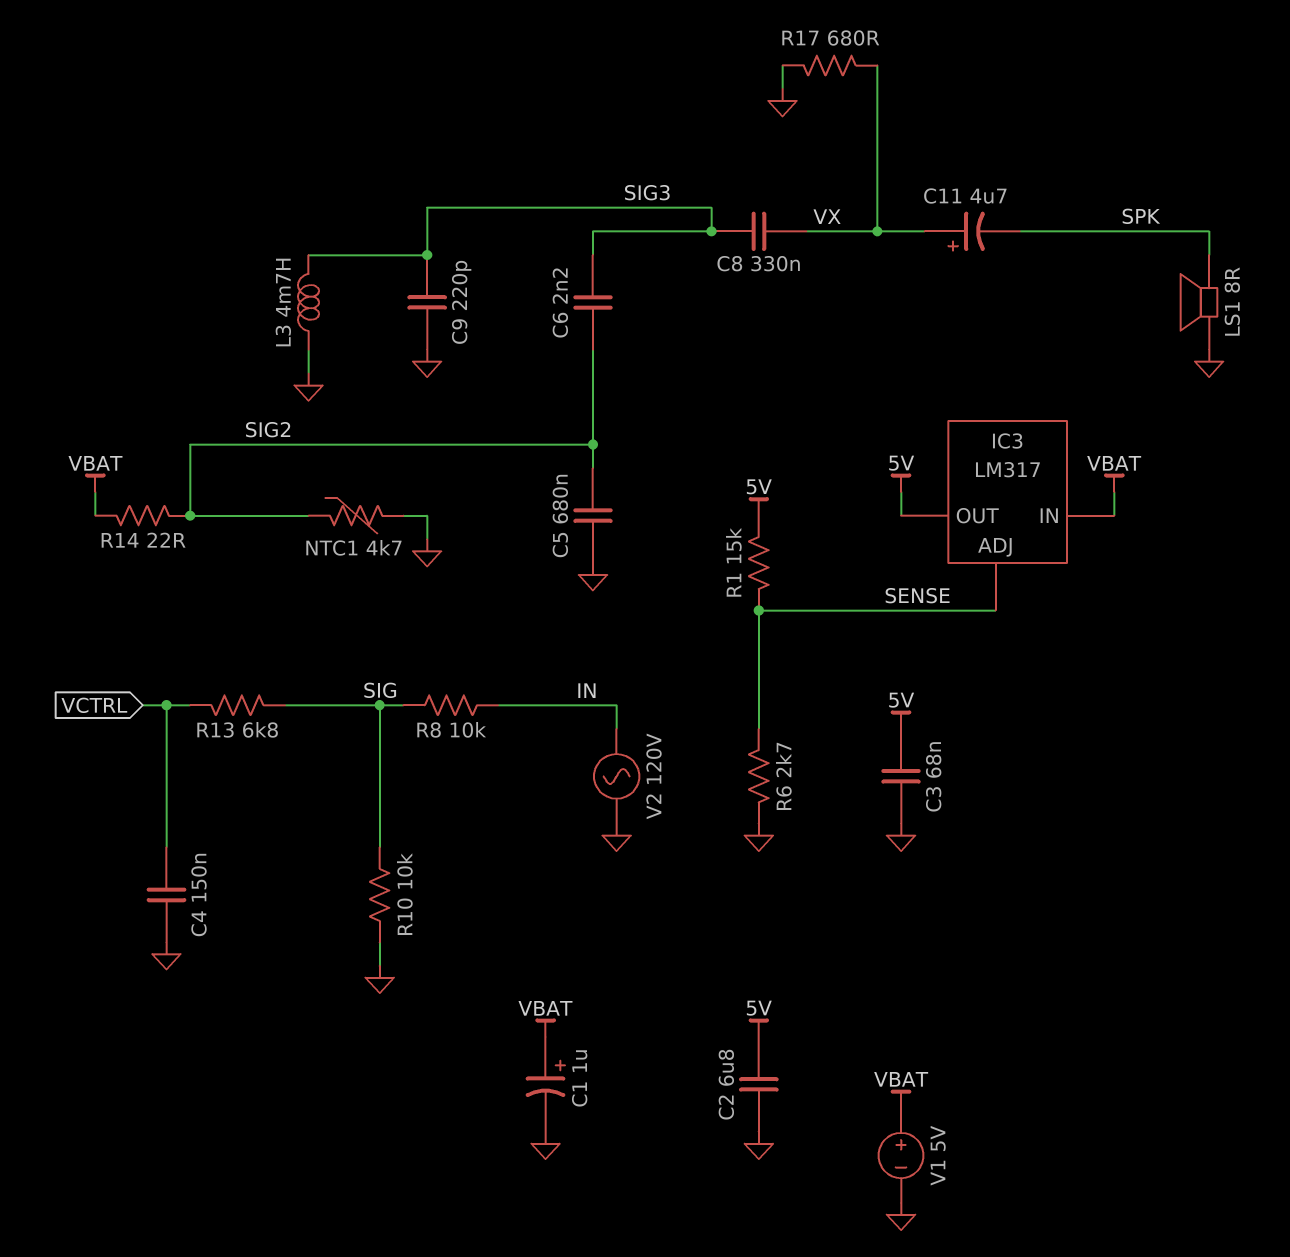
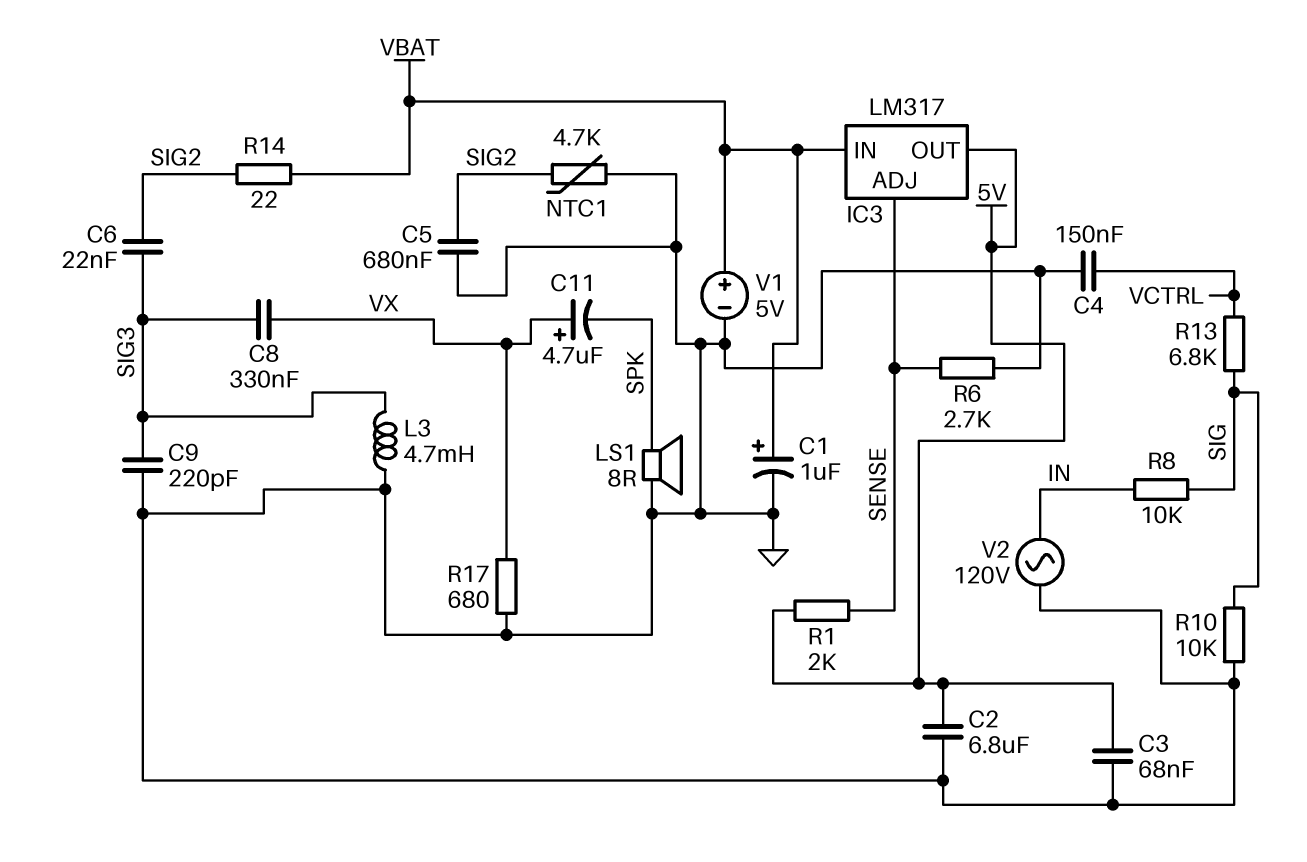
C6: 2.2nF (SIG2, SIG3) -> 22nF (SIG2, SIG3)
R1: 15k (5V, SENSE) -> 2k (5V, SENSE)

